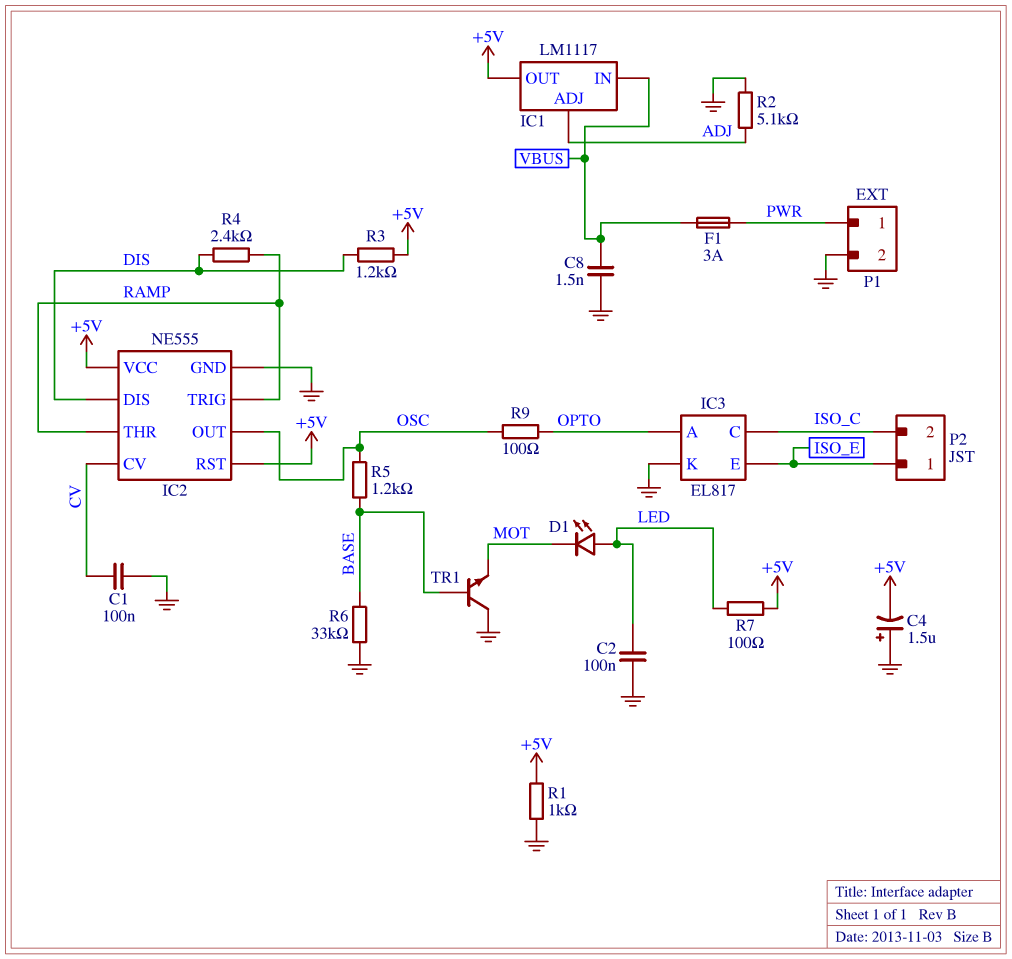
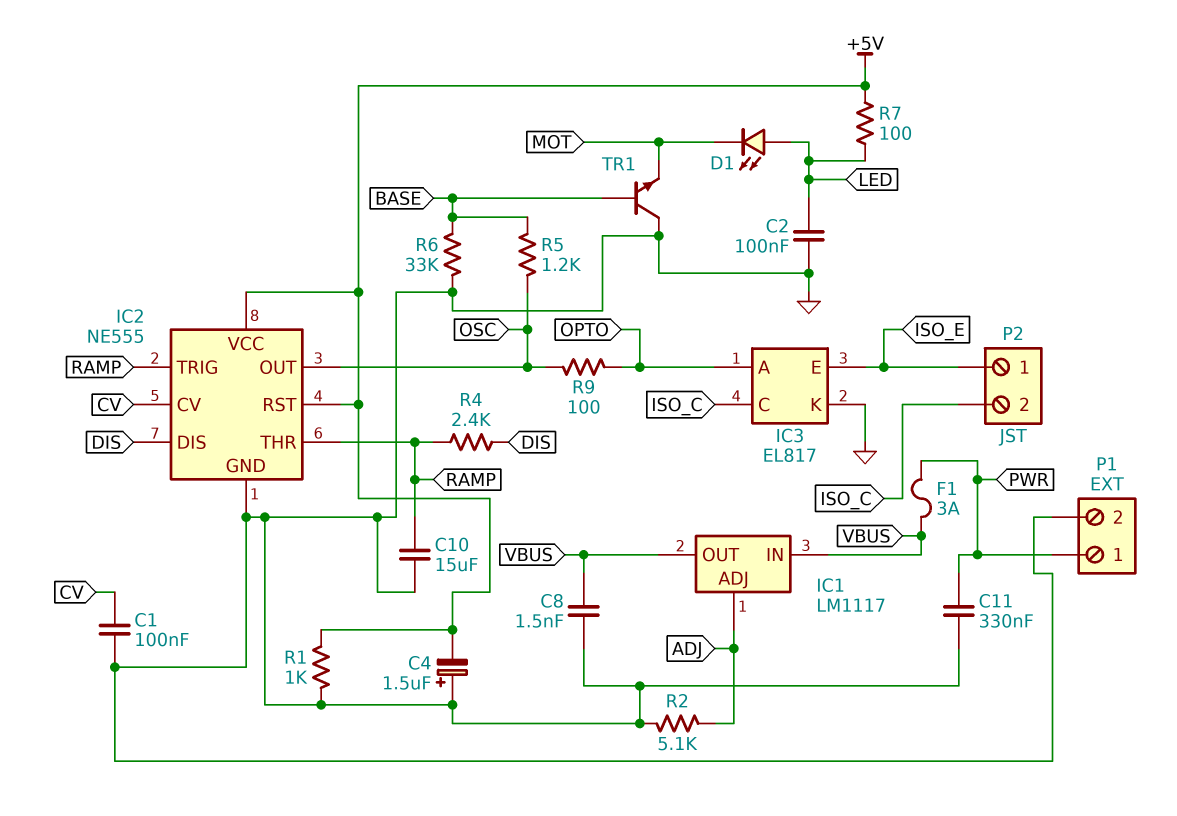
C10: none -> 15uF (GND, RAMP)
C11: none -> 330nF (GND, PWR)
IC1 pin OUT: +5V -> VBUS
R3: 1.2k (+5V, DIS) -> none

